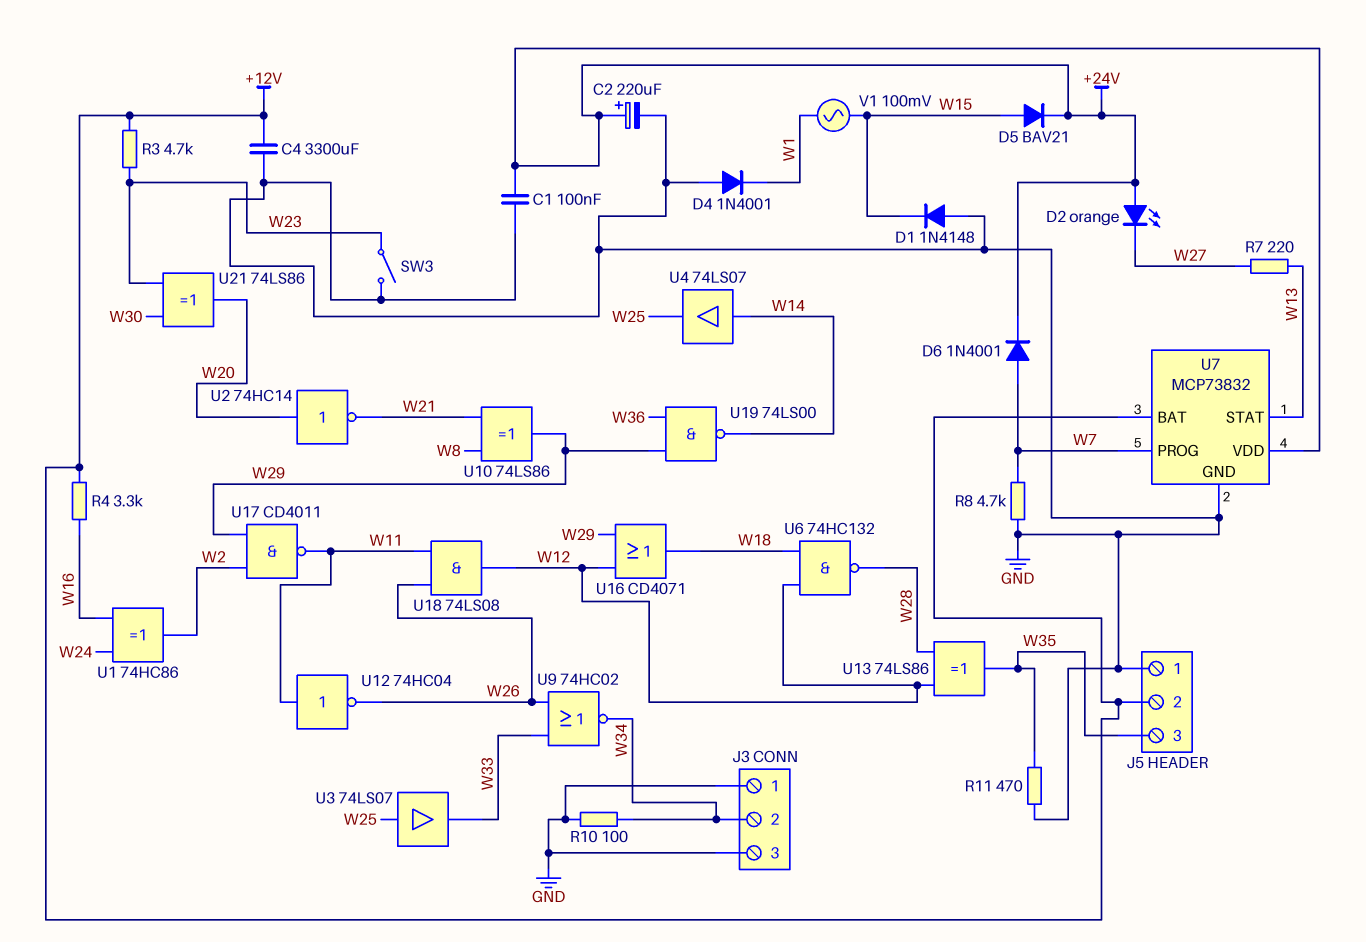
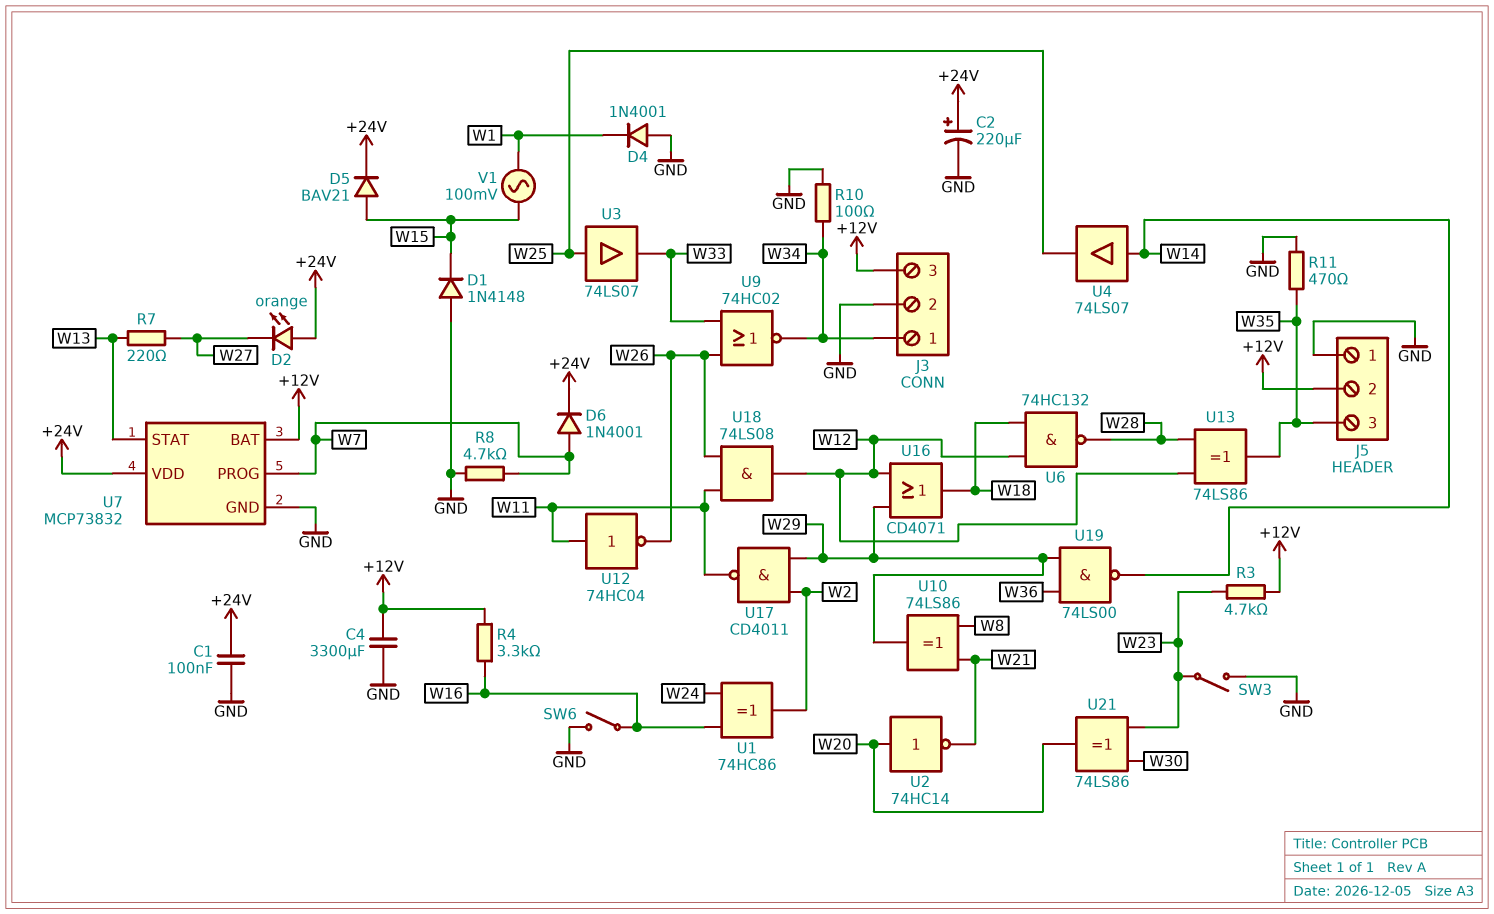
J3 pin 1: GND -> W34
J3 pin 2: W34 -> GND
J3 pin 3: GND -> +12V
SW6: none -> switch (GND, W16)

